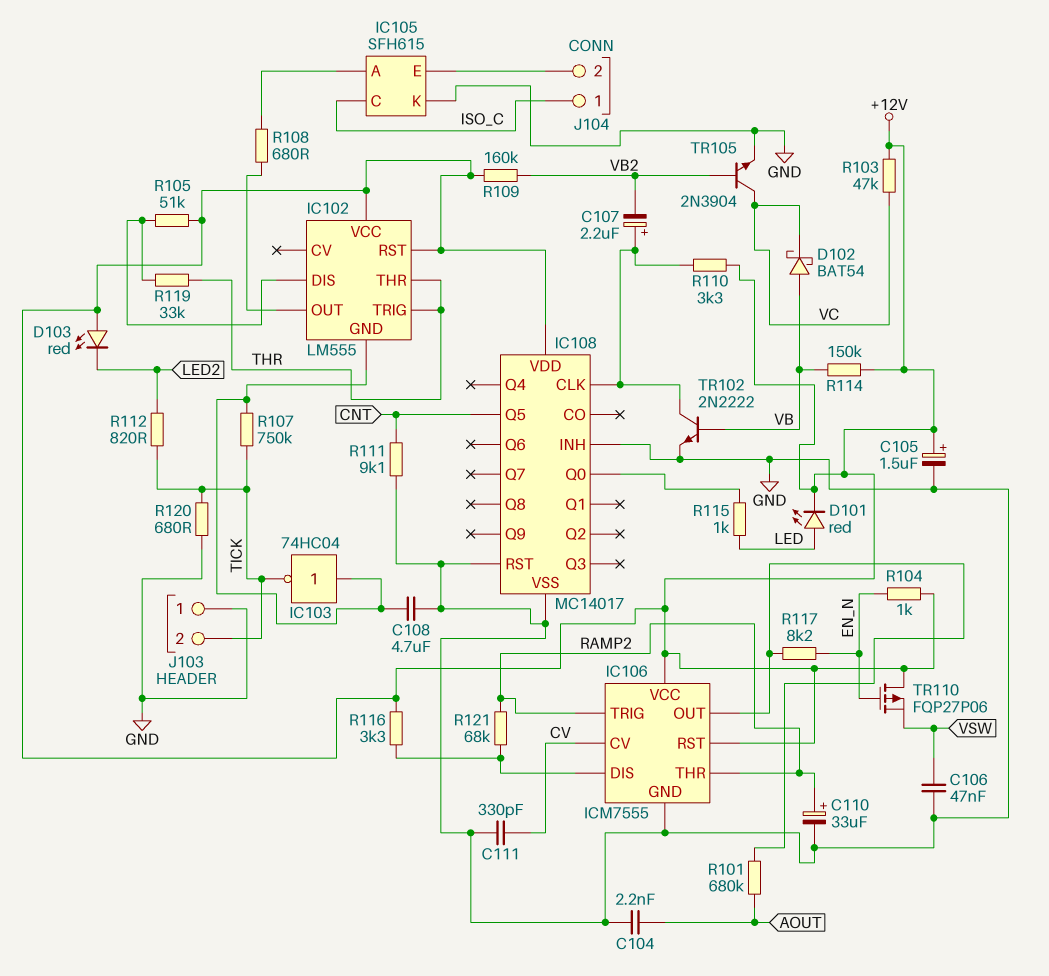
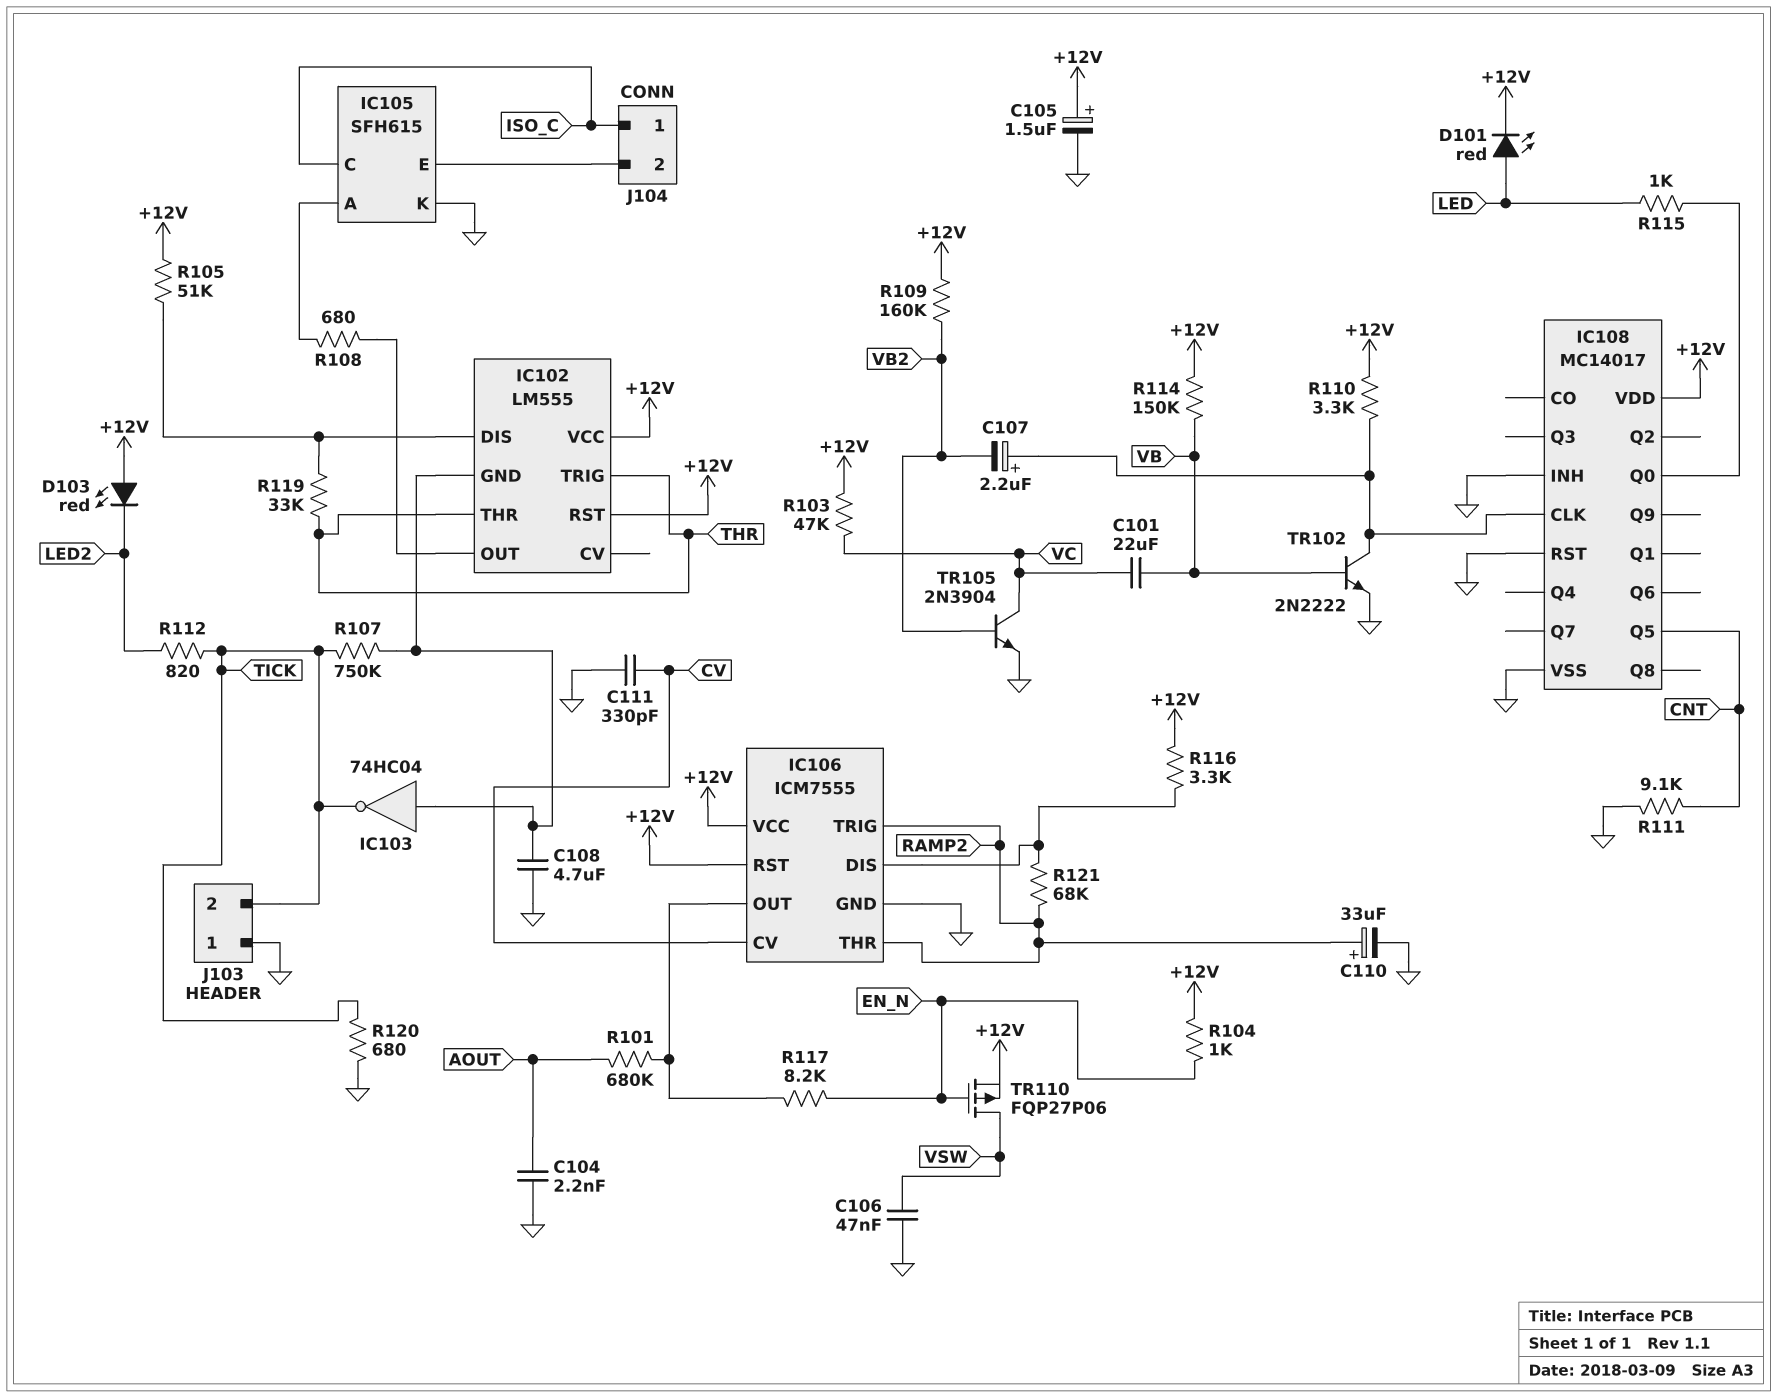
C101: none -> 22uF (VB, VC)
D102: schottky BAT54 (A VB, K VC) -> none
TR110: PMOS FQP27P06 (G EN_N, D +12V, S VSW) -> PMOS FQP27P06 (G EN_N, D VSW, S +12V)

